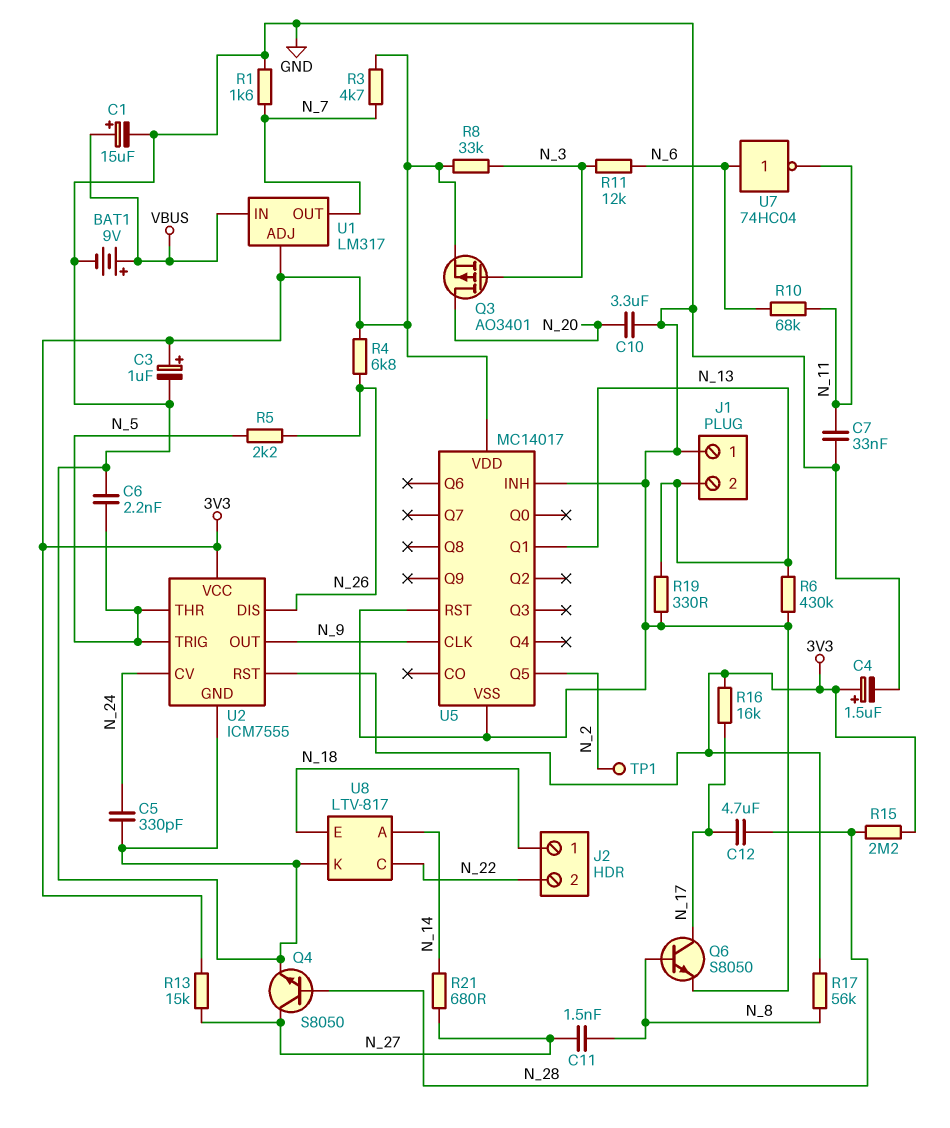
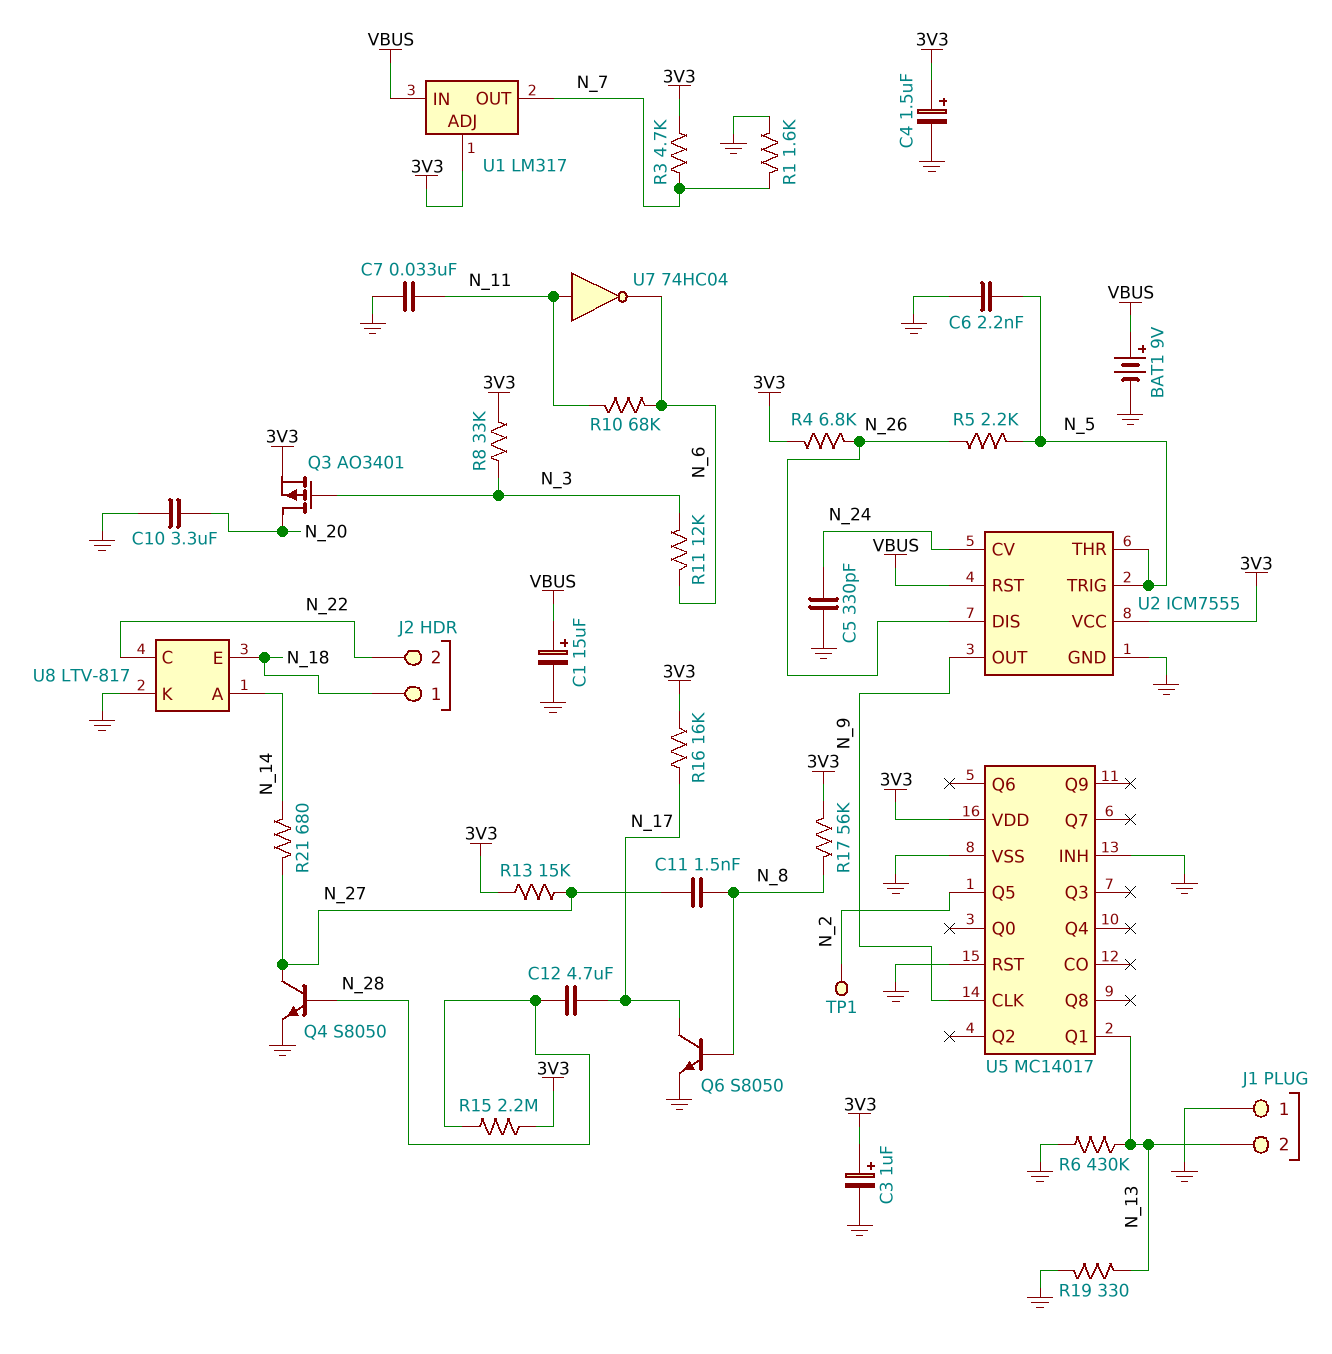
U2 pin RST: 3V3 -> VBUS
U7: NOT 74HC04 (in N_6, out N_11) -> NOT 74HC04 (in N_11, out N_6)

